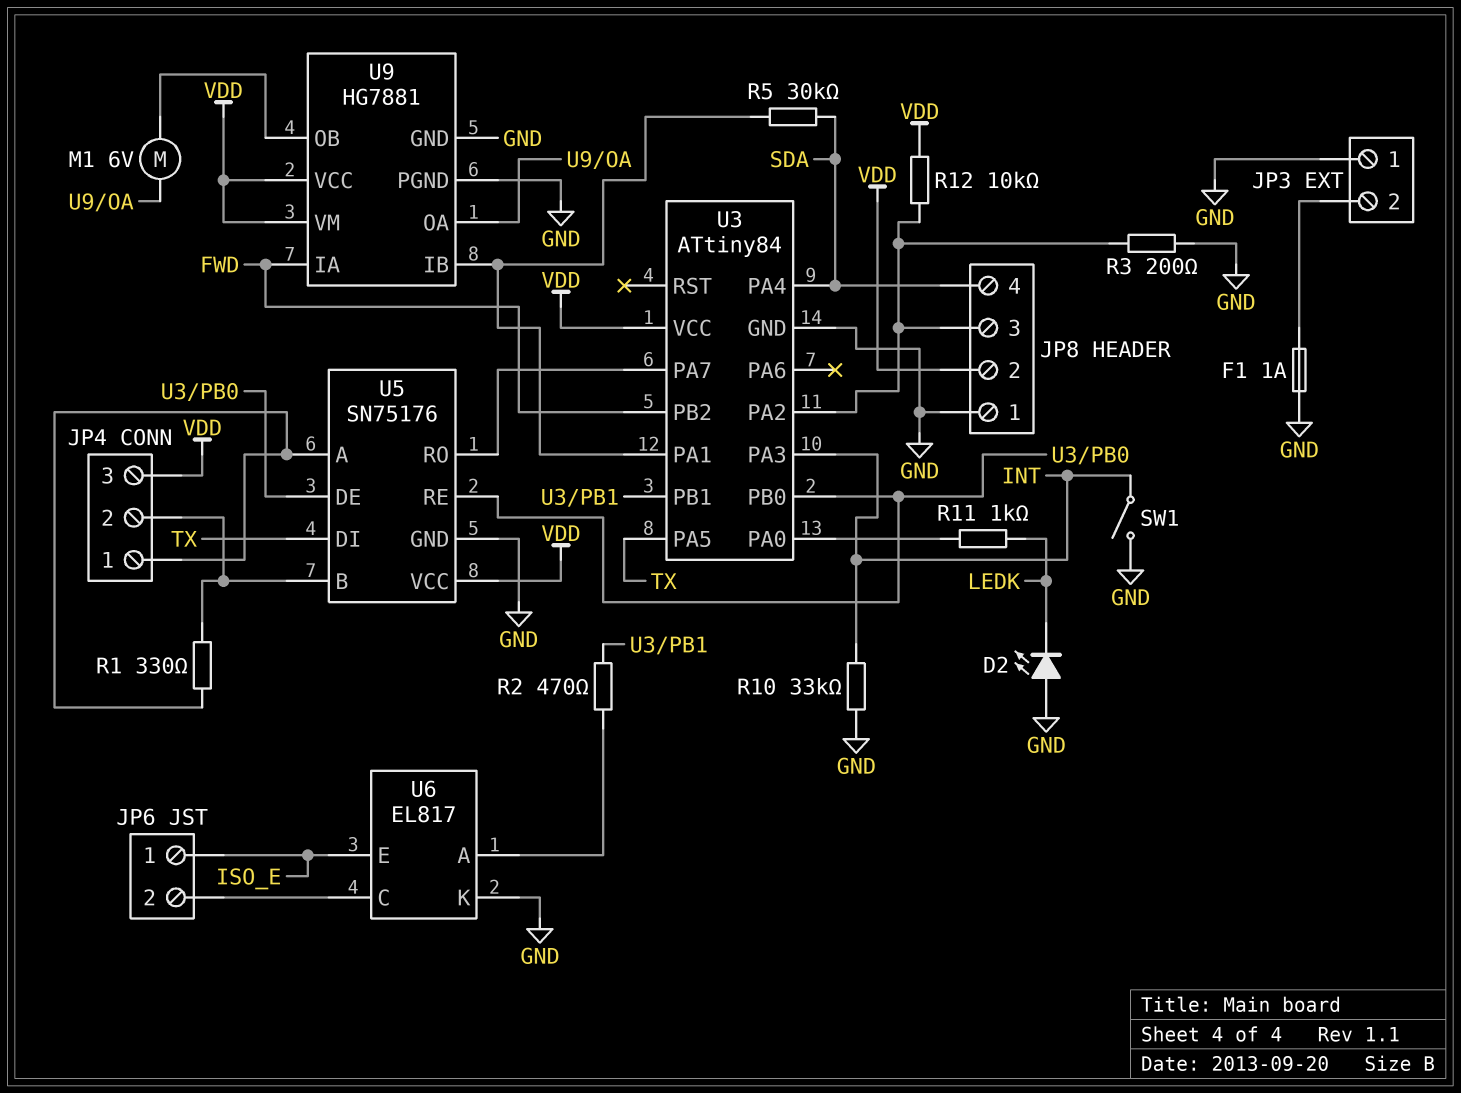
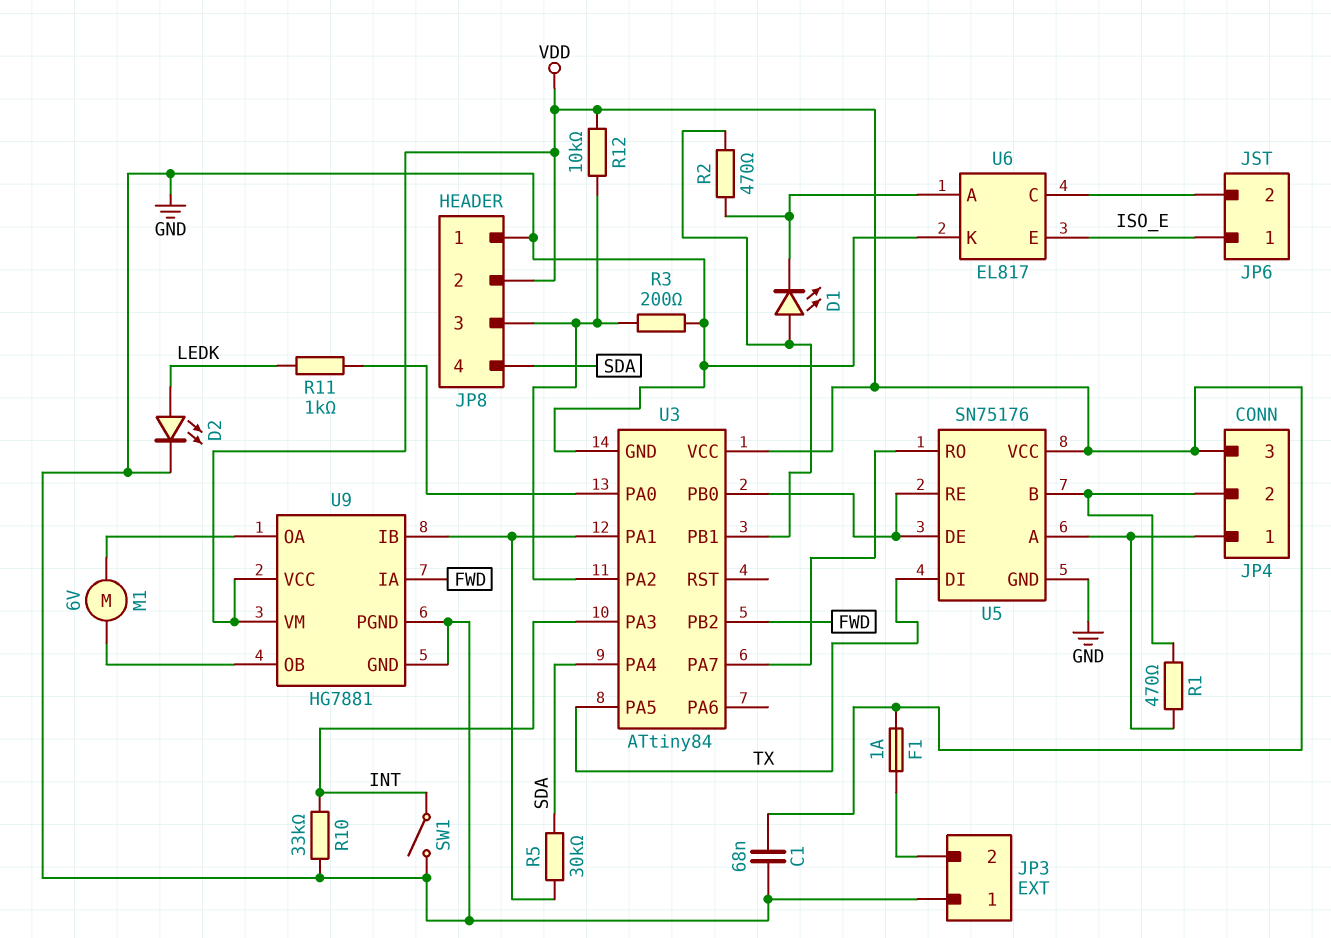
C1: none -> 68nF (GND, VDD)
D1: none -> LED (A U3/PB1, K U6/A)
D2: LED (A GND, K LEDK) -> LED (A LEDK, K GND)
F1: 1A (GND, JP3/2) -> 1A (JP3/2, VDD)
R1: 330 (JP4/1, JP4/2) -> 470 (JP4/1, JP4/2)

